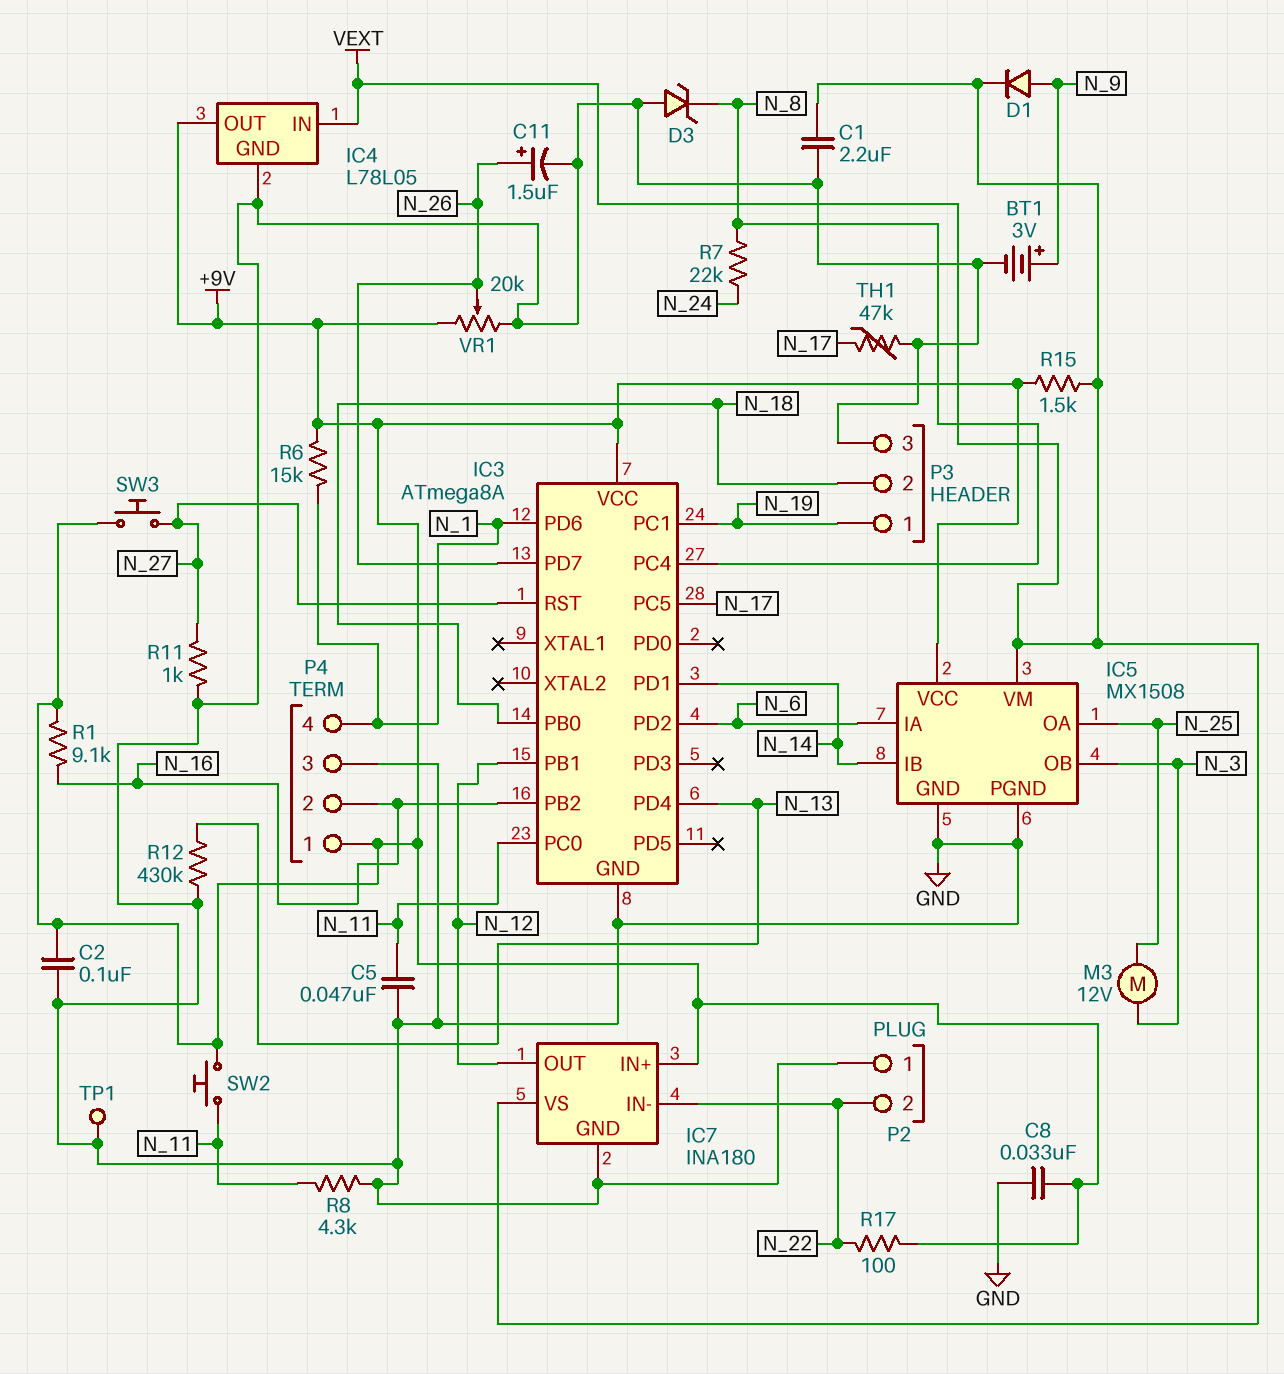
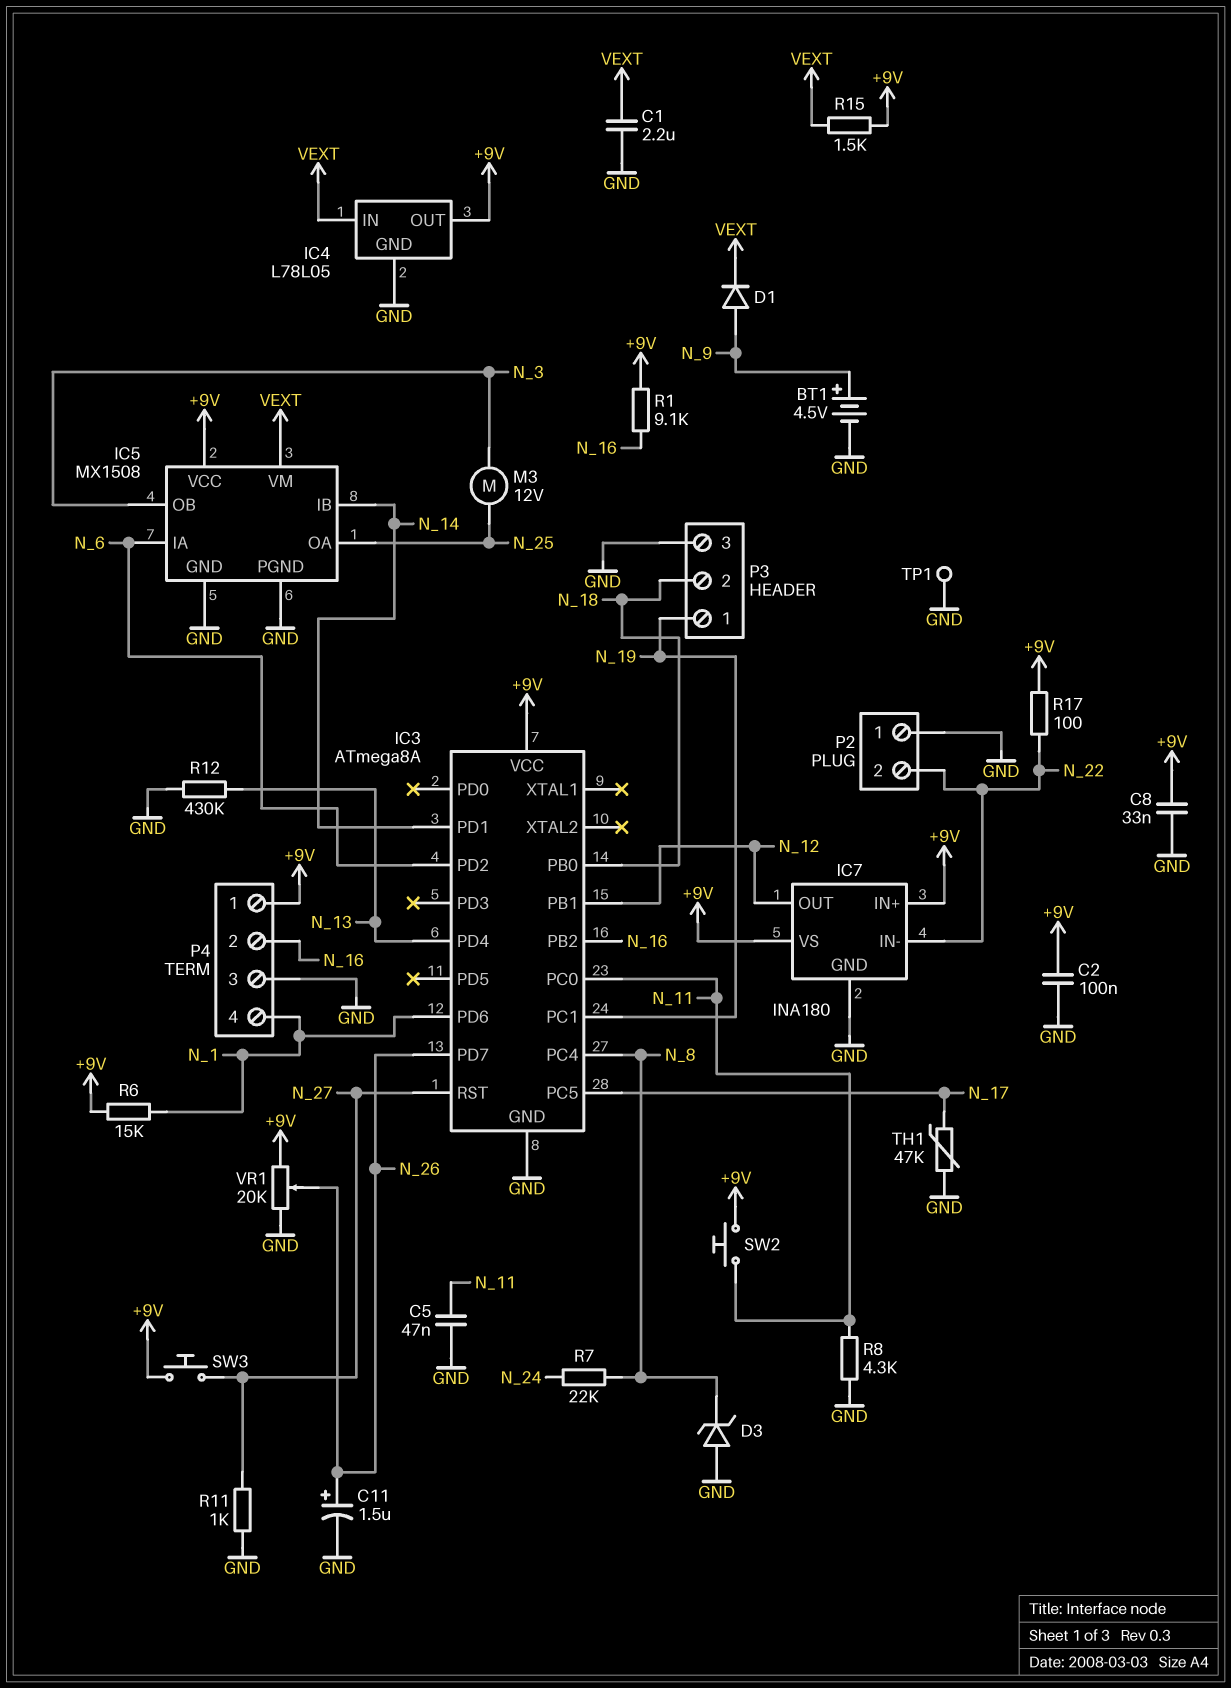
BT1: 3V (plus N_9, minus GND) -> 4.5V (plus N_9, minus GND)
IC7 pin VS: VEXT -> +9V

